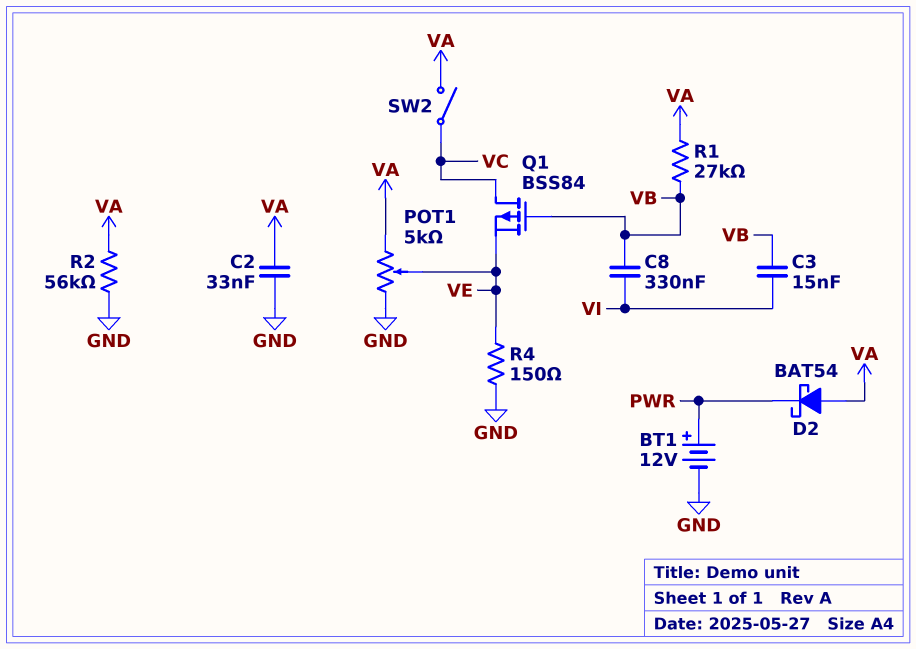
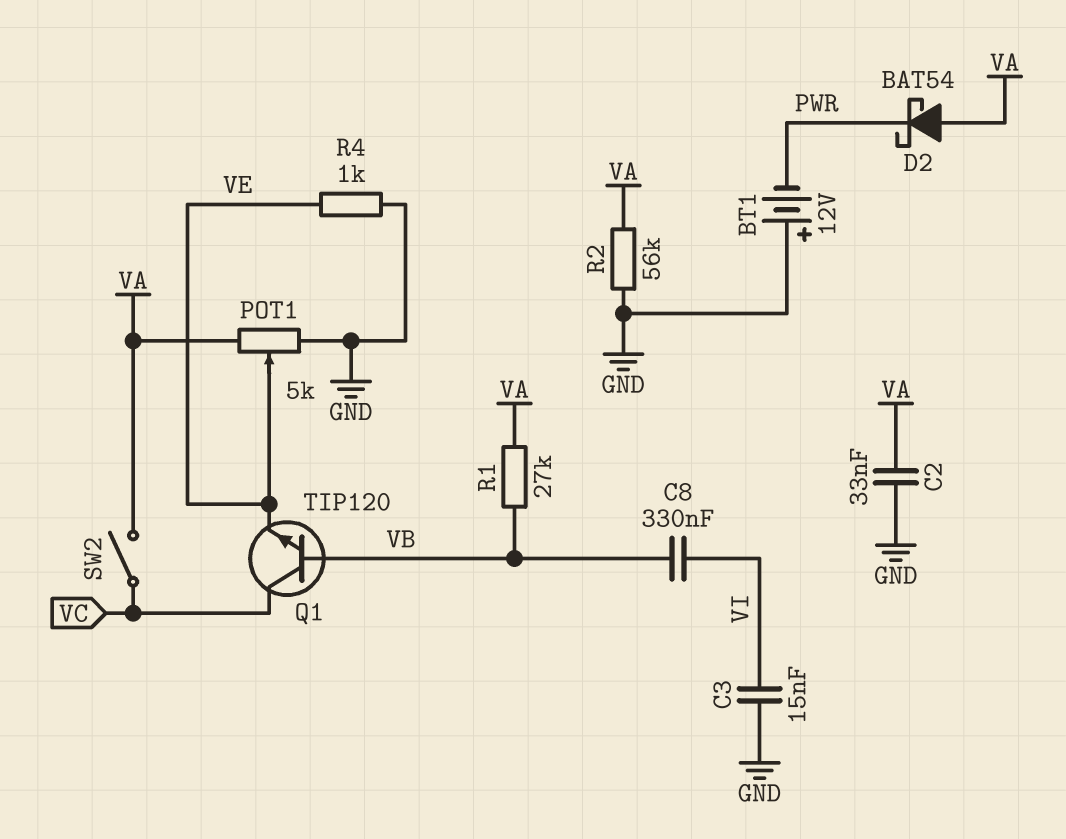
BT1: 12V (plus PWR, minus GND) -> 12V (plus GND, minus PWR)
C3: 15nF (VB, VI) -> 15nF (GND, VI)
Q1: PMOS BSS84 (G VB, D VC, S VE) -> NPN TIP120 (B VB, C VC, E VE)
R4: 150 (GND, VE) -> 1k (GND, VE)

